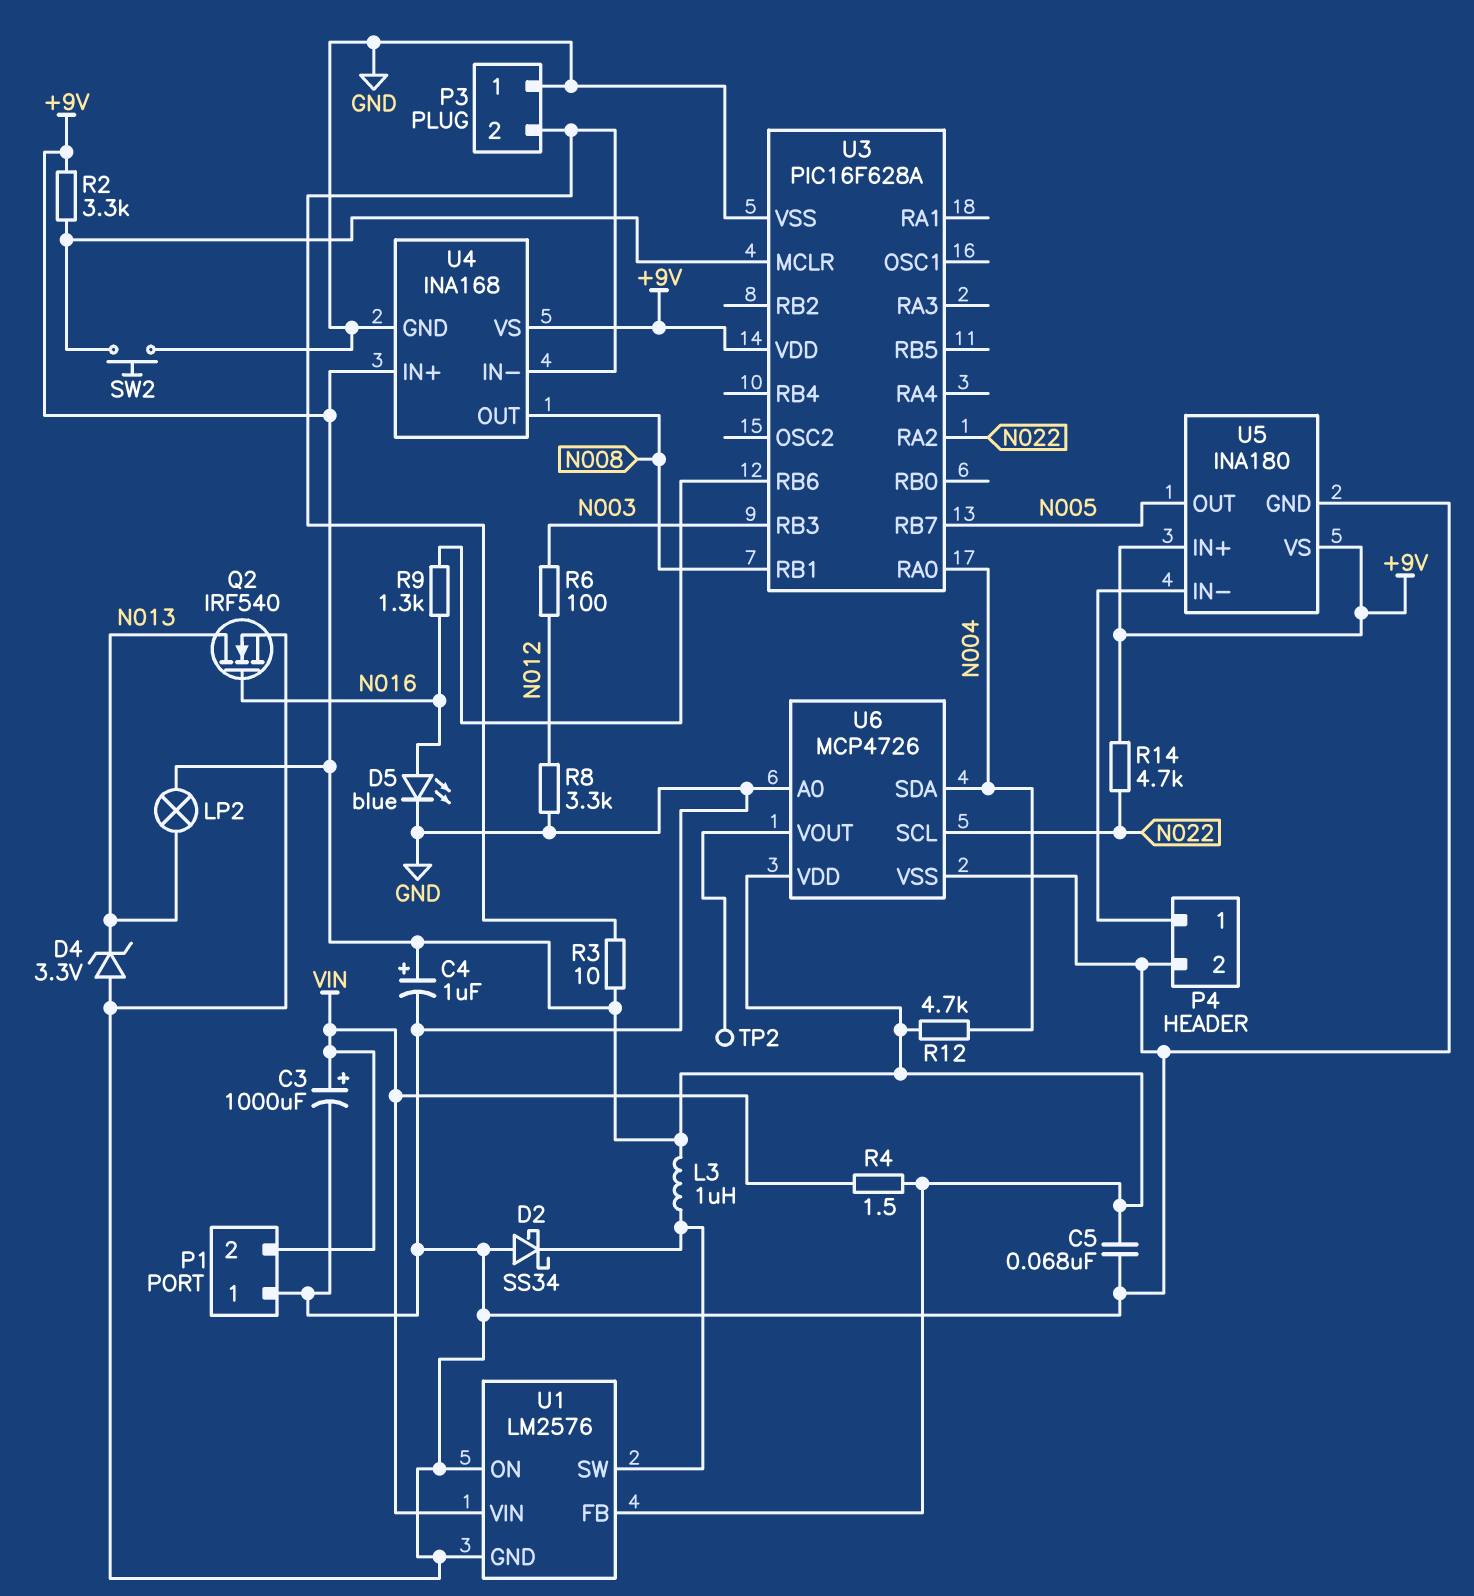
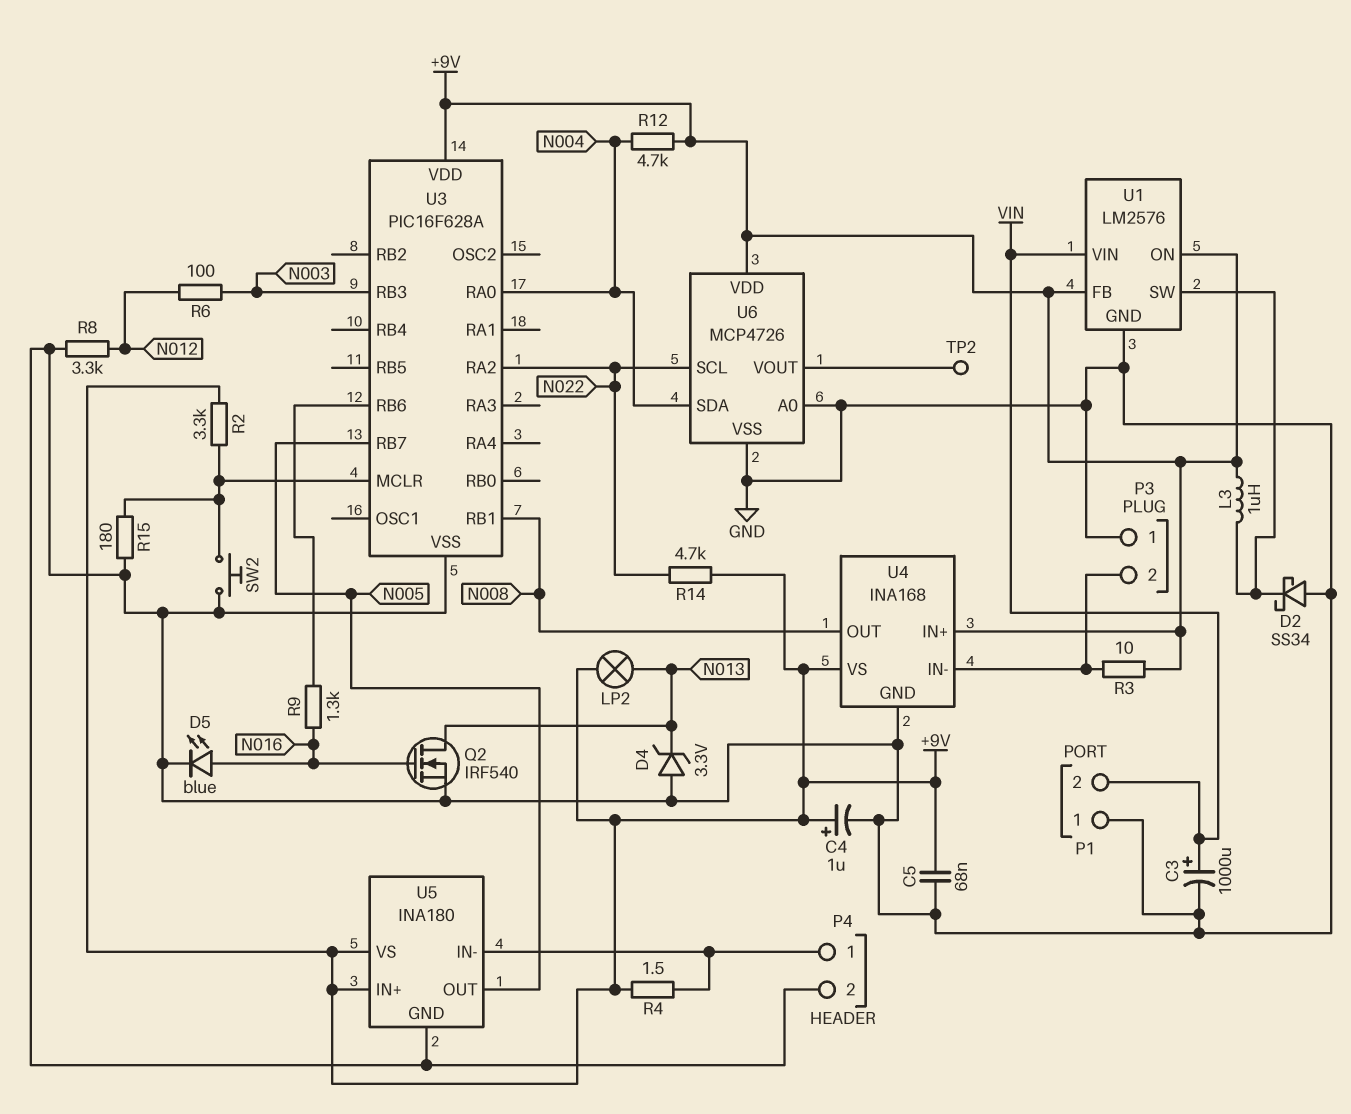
R4: 1.5 (+9V, VIN) -> 1.5 (+9V, P4/1)
R15: none -> 180 (GND, U3/MCLR)
U1 pin ON: GND -> +9V

